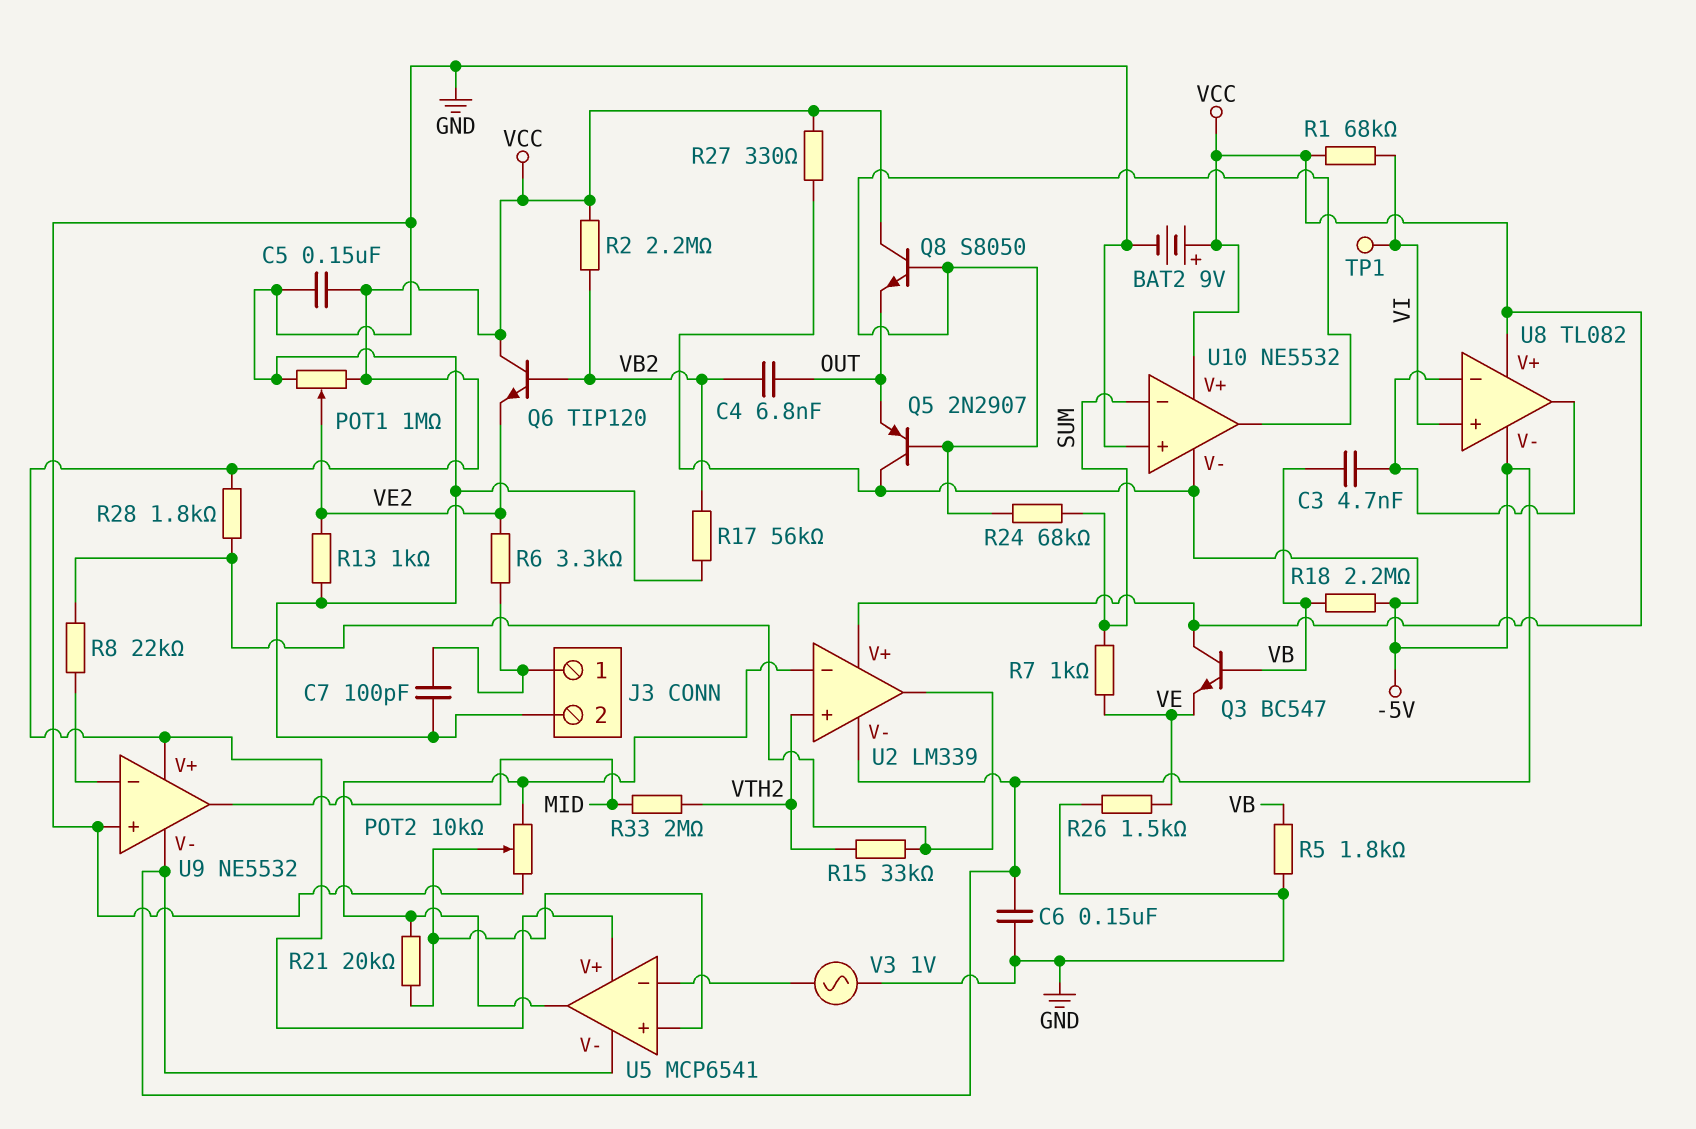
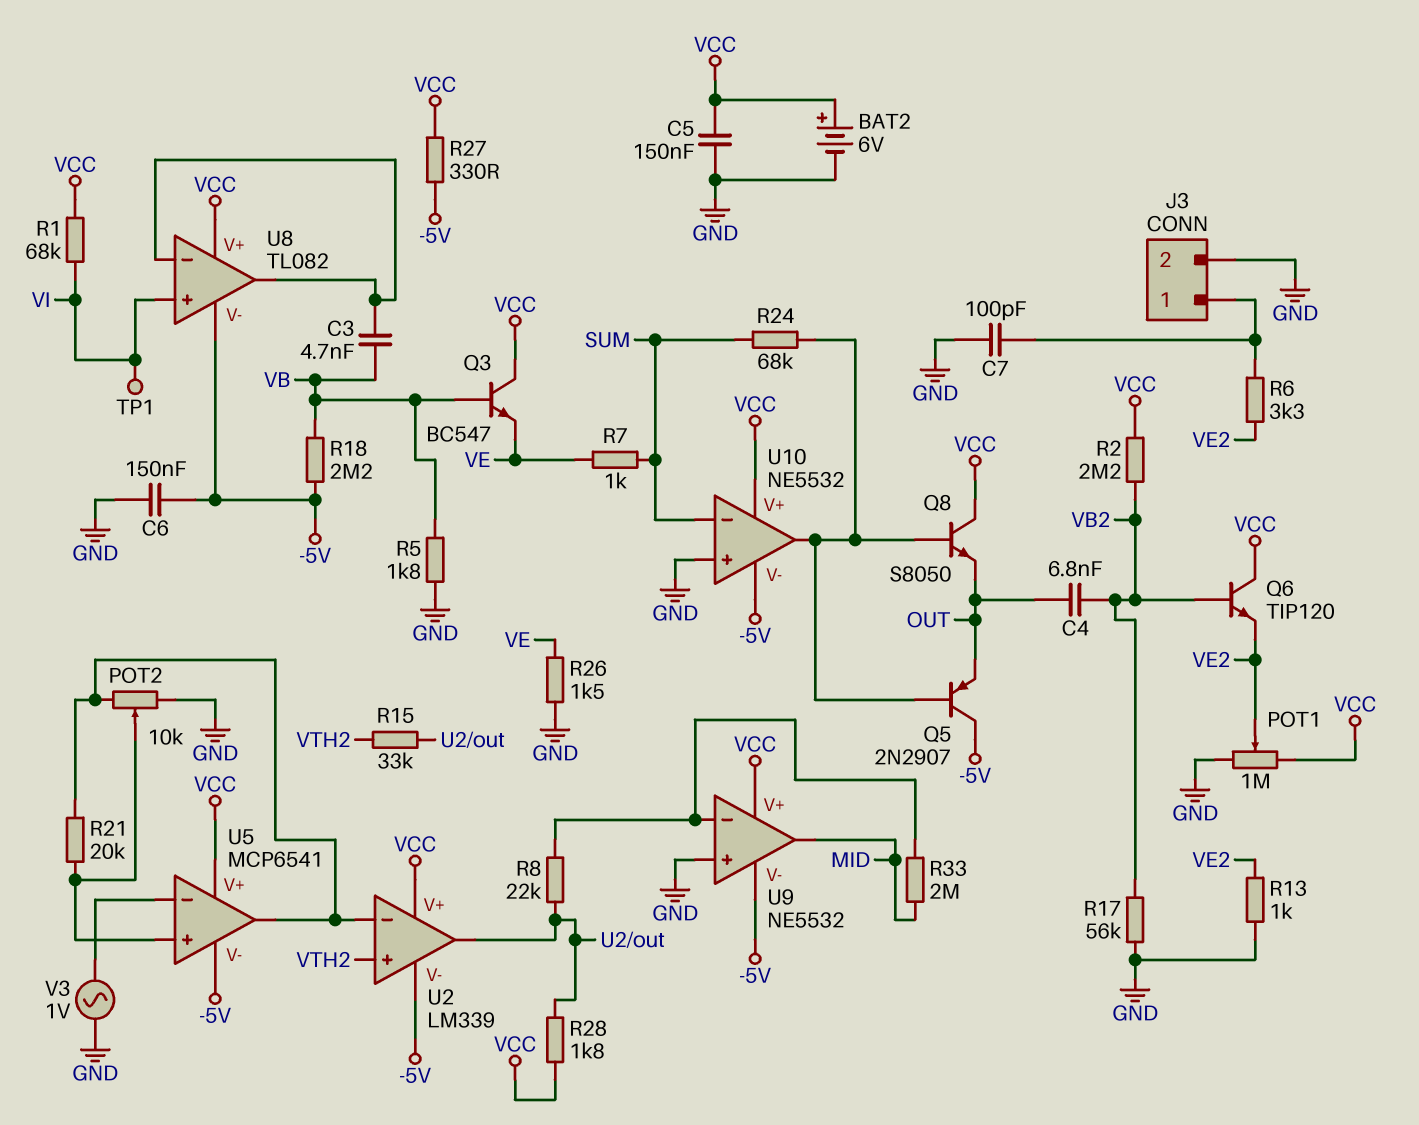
BAT2: 9V (plus VCC, minus GND) -> 6V (plus VCC, minus GND)
R33: 2M (MID, VTH2) -> 2M (MID, U9/in-)

